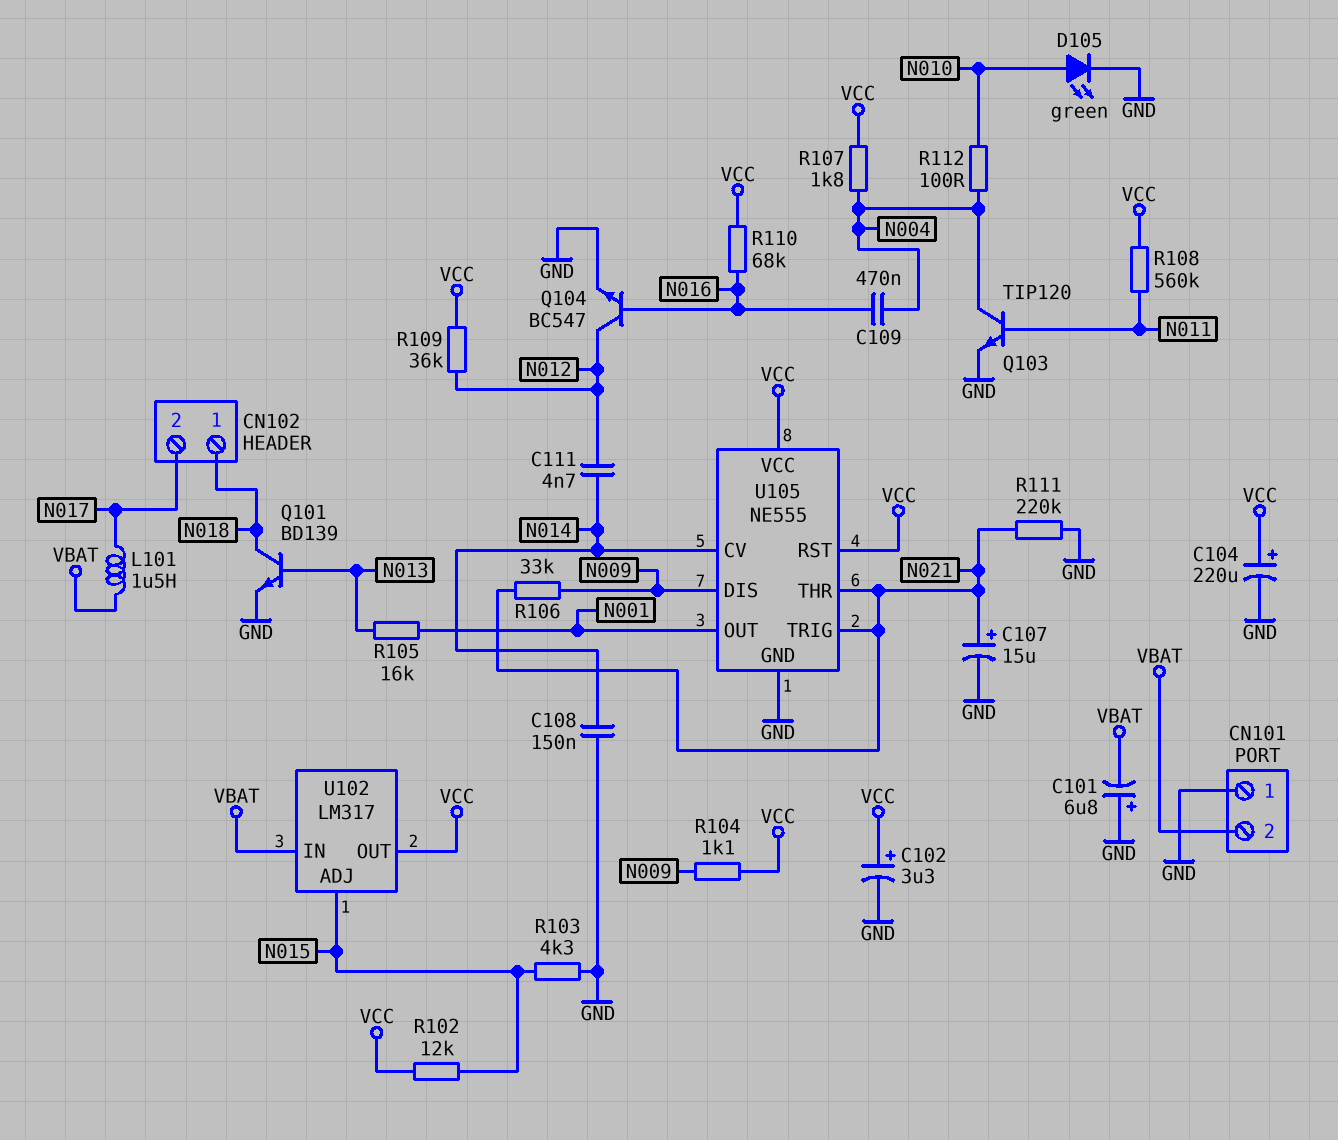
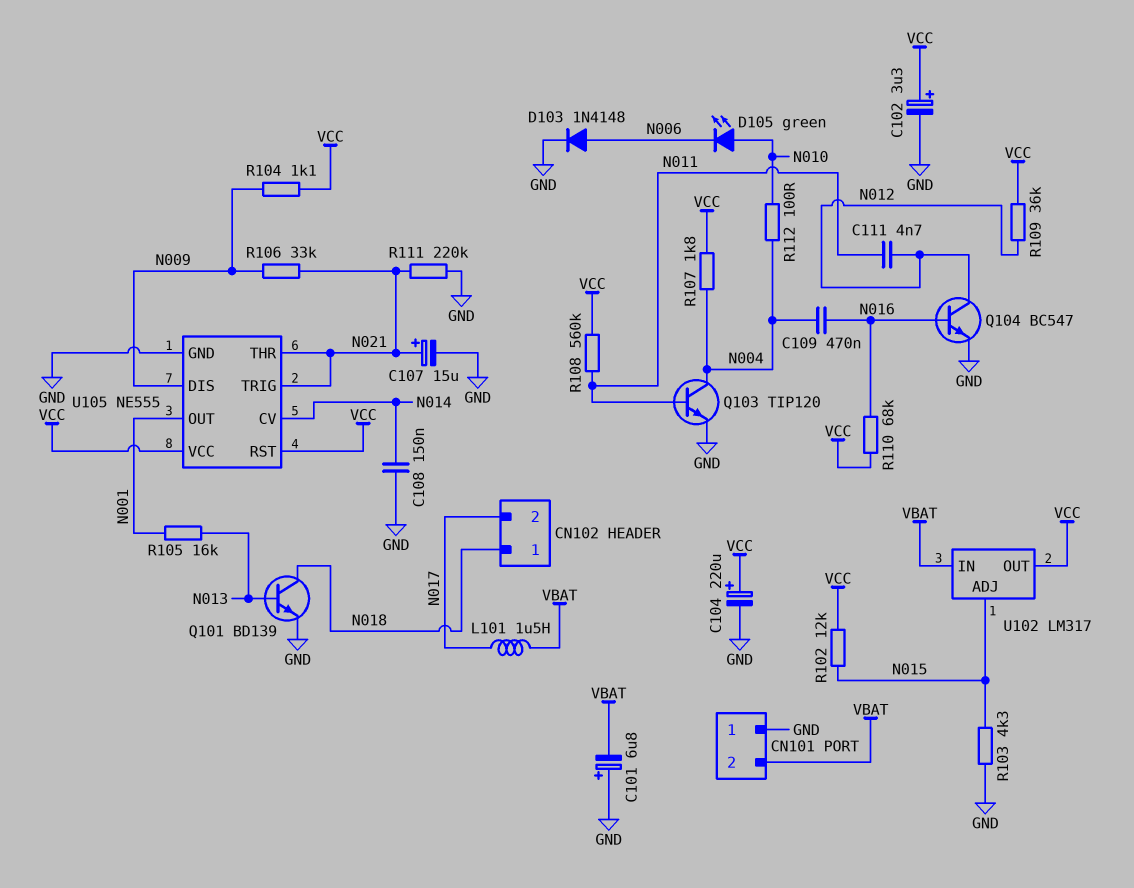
C111: 4.7nF (N012, N014) -> 4.7nF (N011, N012)
D103: none -> diode 1N4148 (A N006, K GND)
D105: LED green (A N010, K GND) -> LED green (A N010, K N006)

